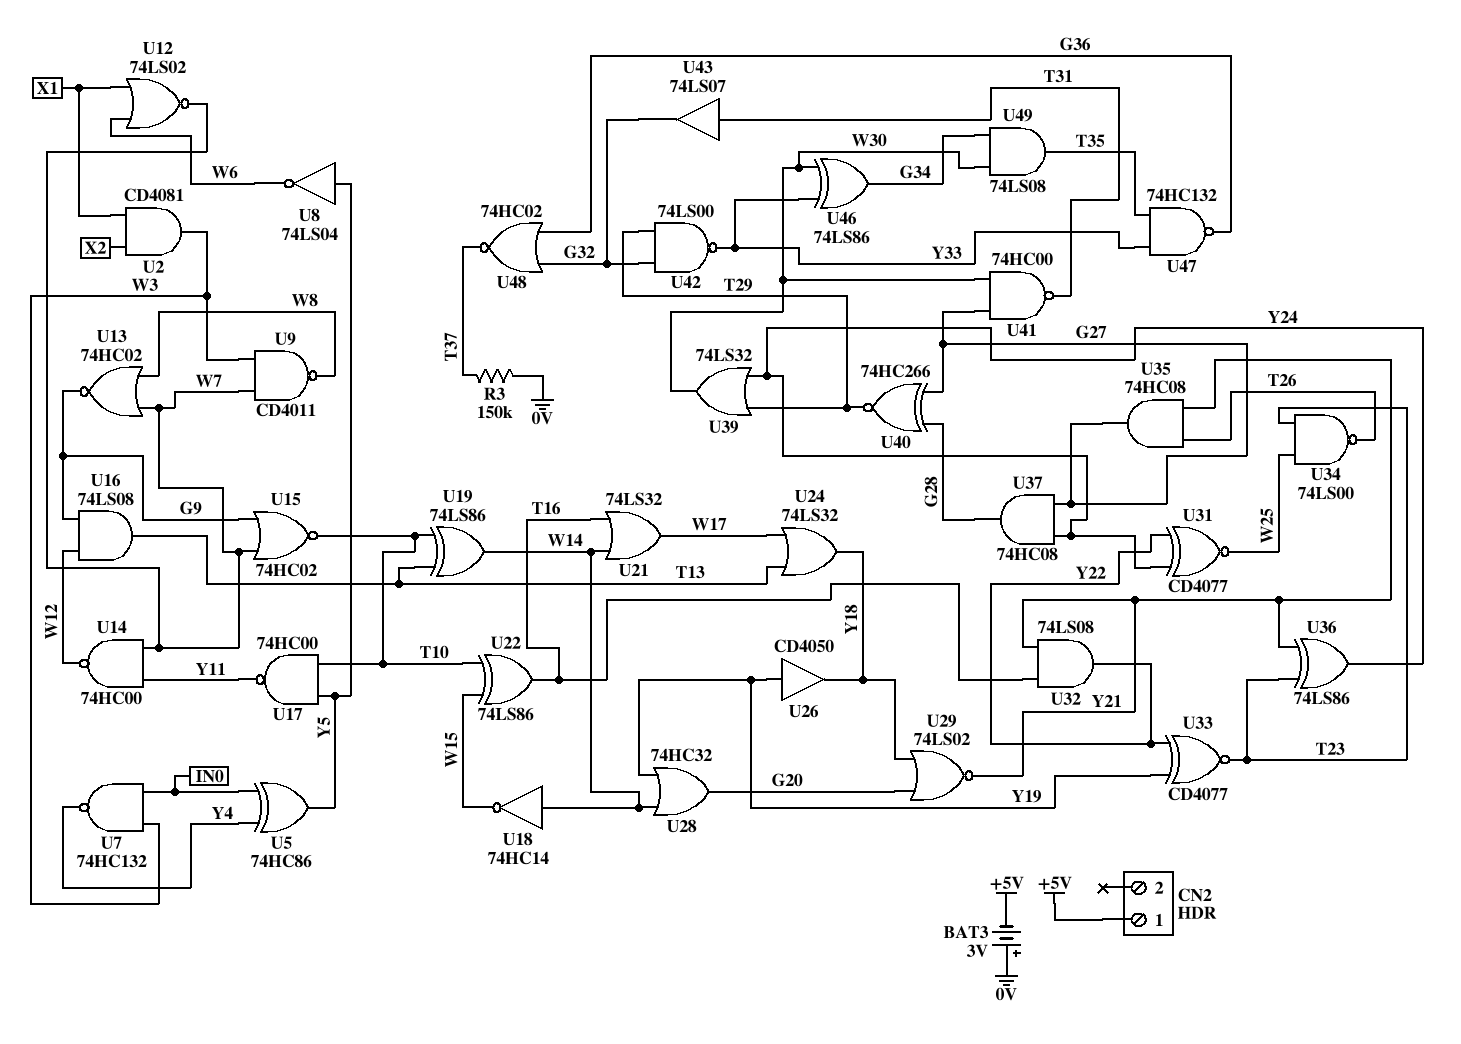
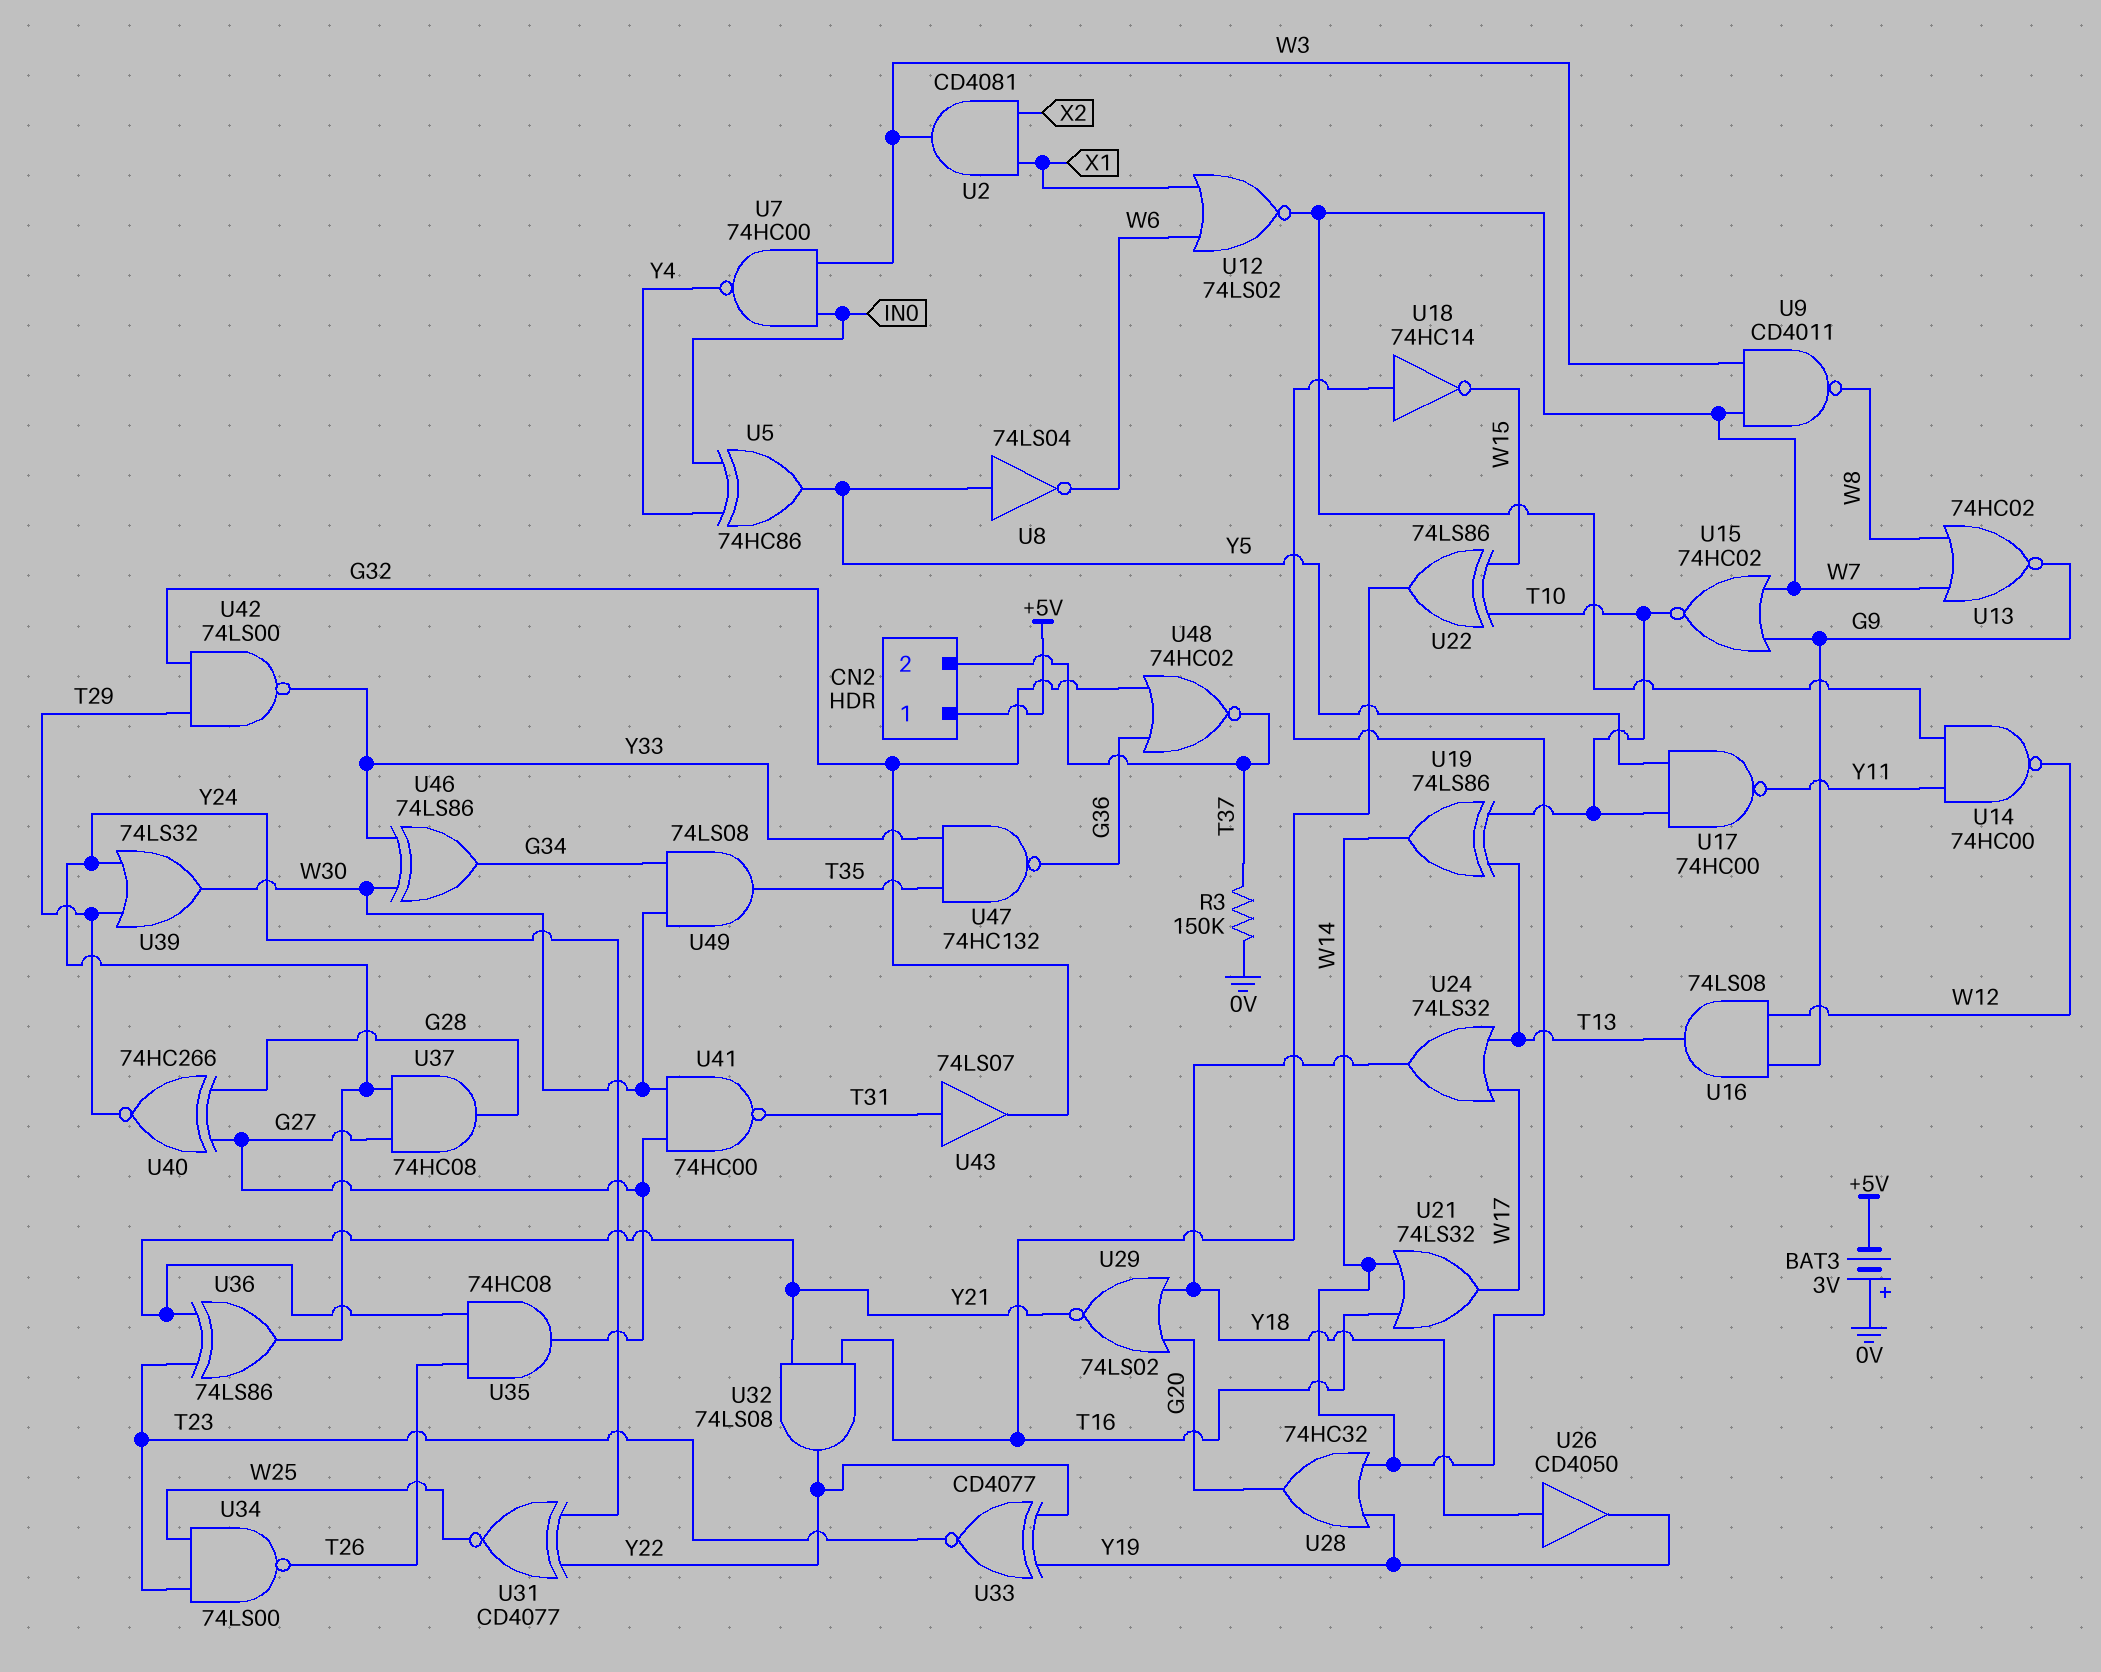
CN2 pin 2: none -> T37
U7: NAND 74HC132 (in IN0, in W3, out Y4) -> NAND 74HC00 (in IN0, in W3, out Y4)
U26: buffer CD4050 (in Y19, out Y18) -> buffer CD4050 (in Y18, out Y19)

